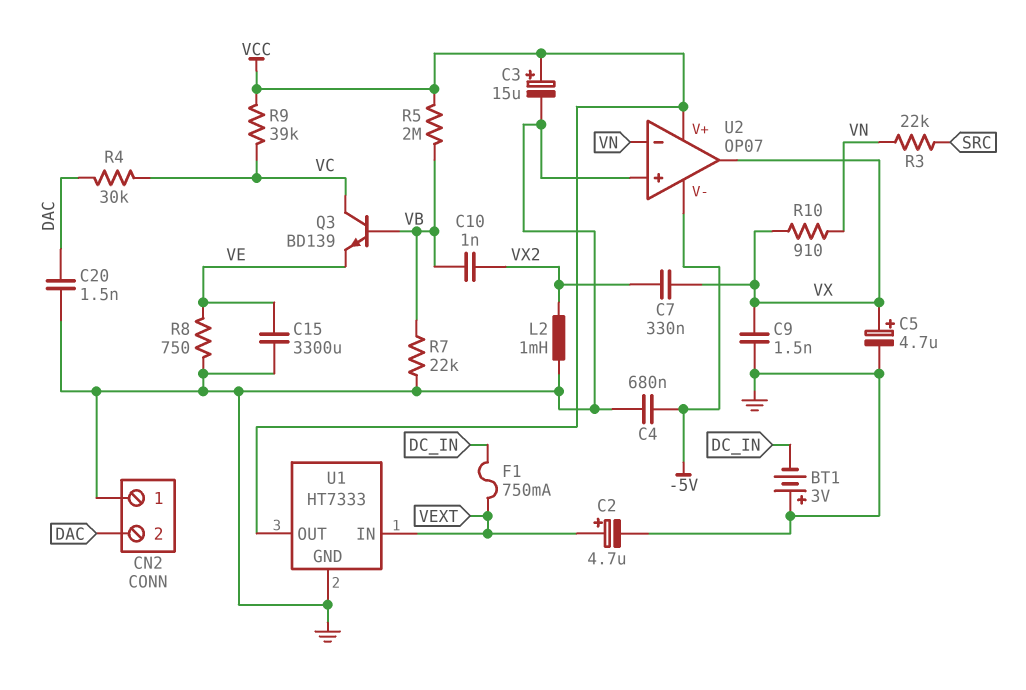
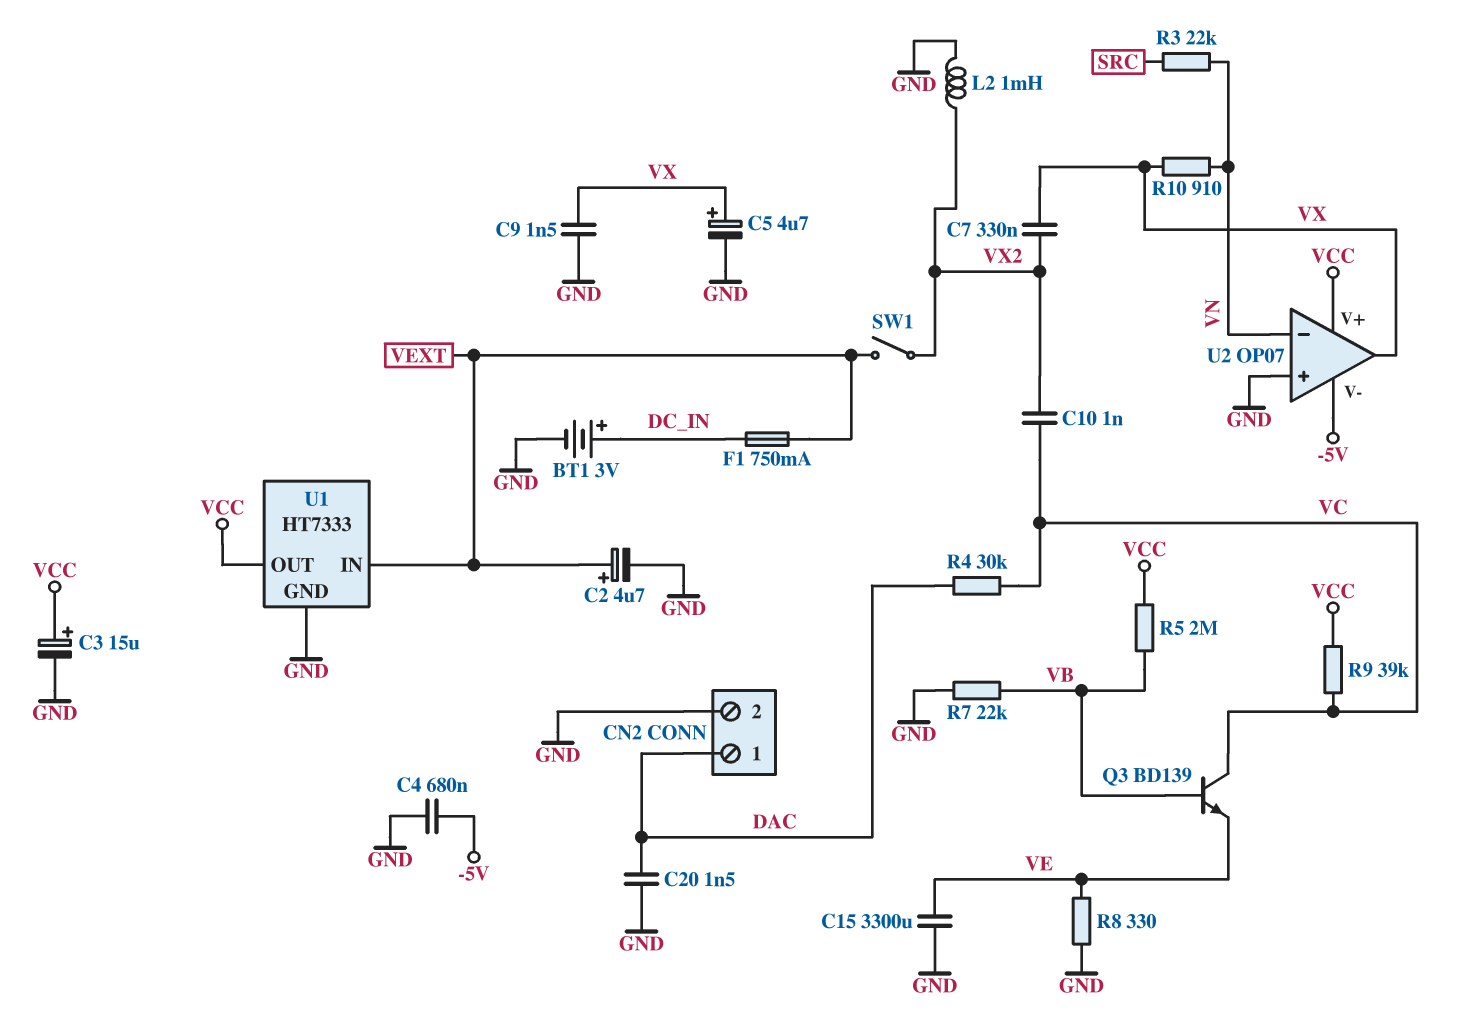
BT1: 3V (plus GND, minus DC_IN) -> 3V (plus DC_IN, minus GND)
C10: 1nF (VB, VX2) -> 1nF (VC, VX2)
CN2 pin 1: GND -> DAC
CN2 pin 2: DAC -> GND
R8: 750 (GND, VE) -> 330 (GND, VE)
SW1: none -> switch (VEXT, VX2)

